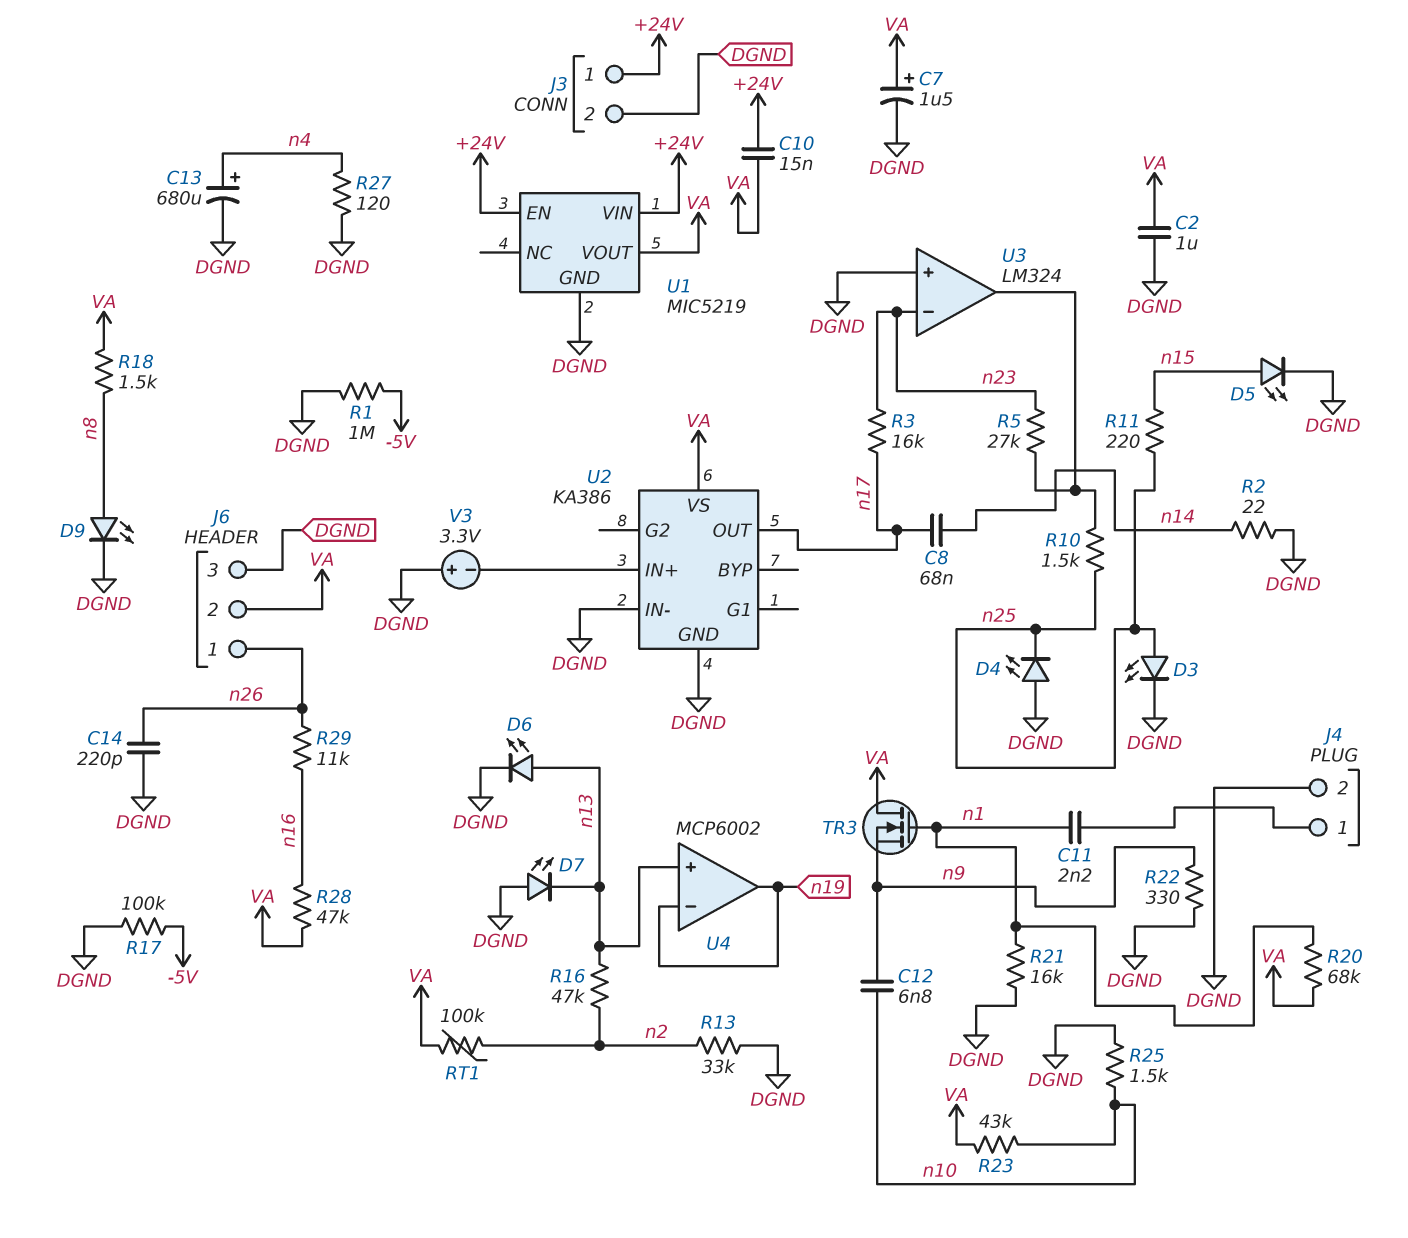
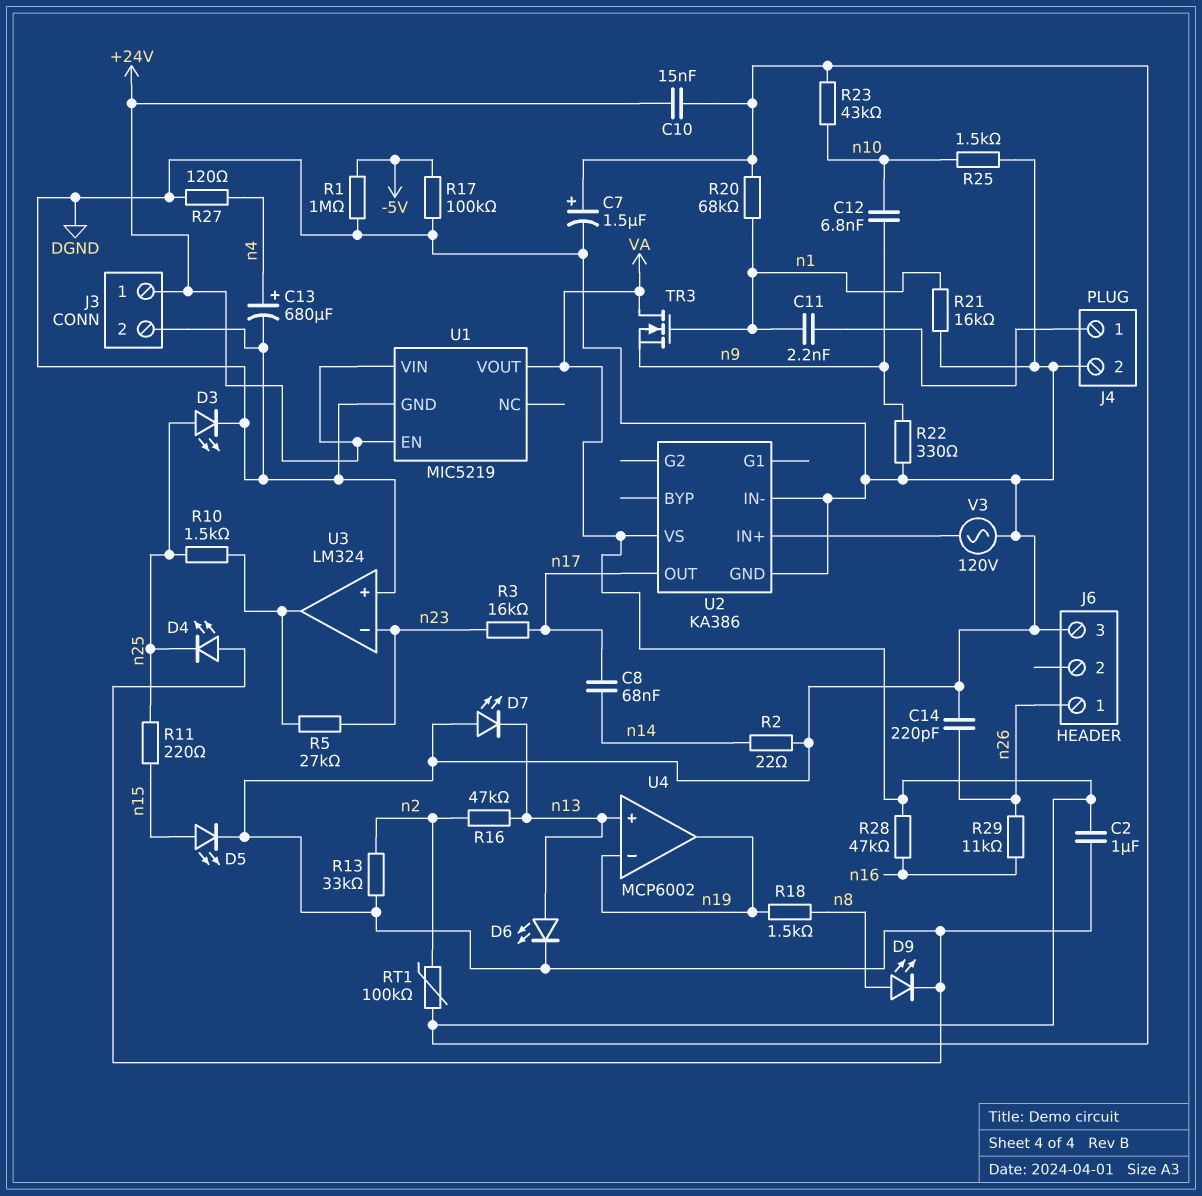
J6 pin 2: VA -> none
R18: 1.5k (VA, n8) -> 1.5k (n8, n19)
V3: 3.3V (plus DGND, minus U2/IN+) -> AC 120V (DGND, U2/IN+)

